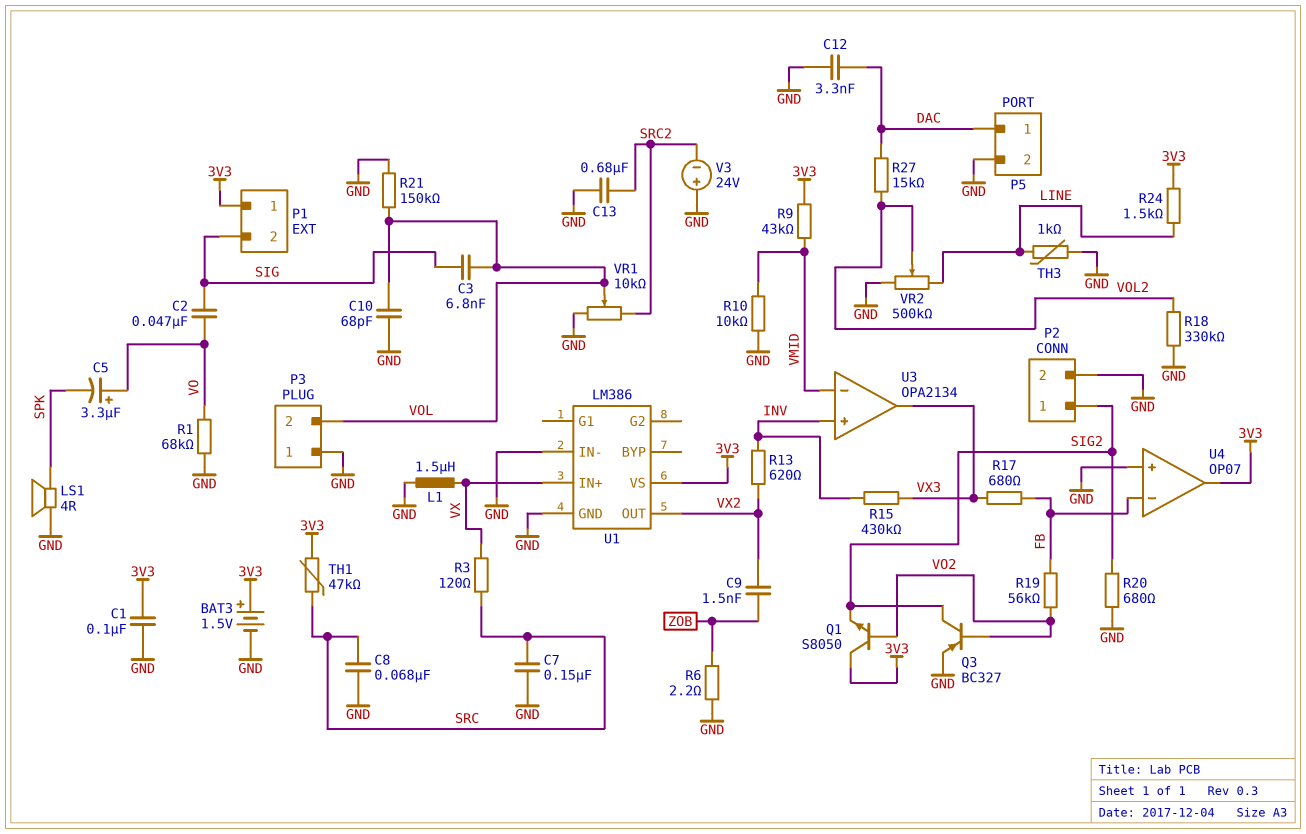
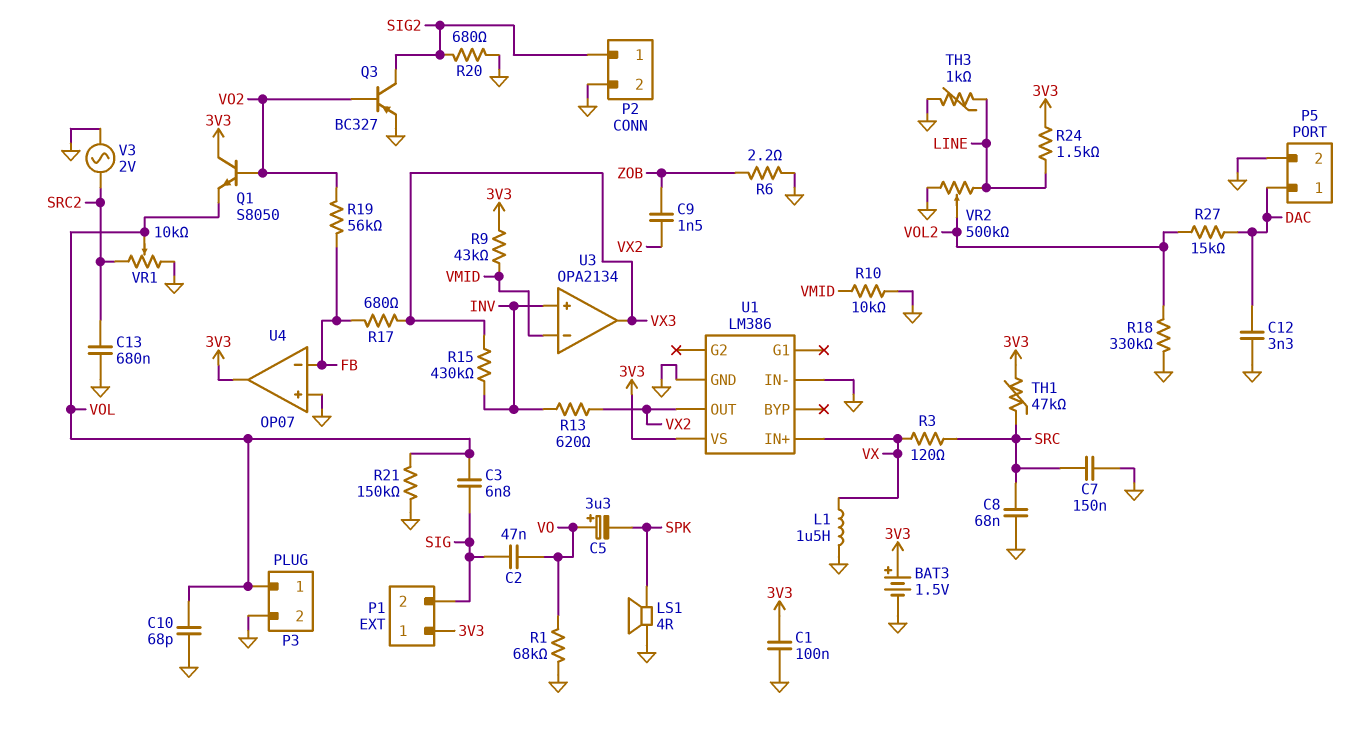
P3 pin 1: GND -> VOL
P3 pin 2: VOL -> GND
Q1: NPN S8050 (B VO2, C 3V3, E SIG2) -> NPN S8050 (B VO2, C 3V3, E VOL)
V3: 24V (plus GND, minus SRC2) -> AC 2V (GND, SRC2)

